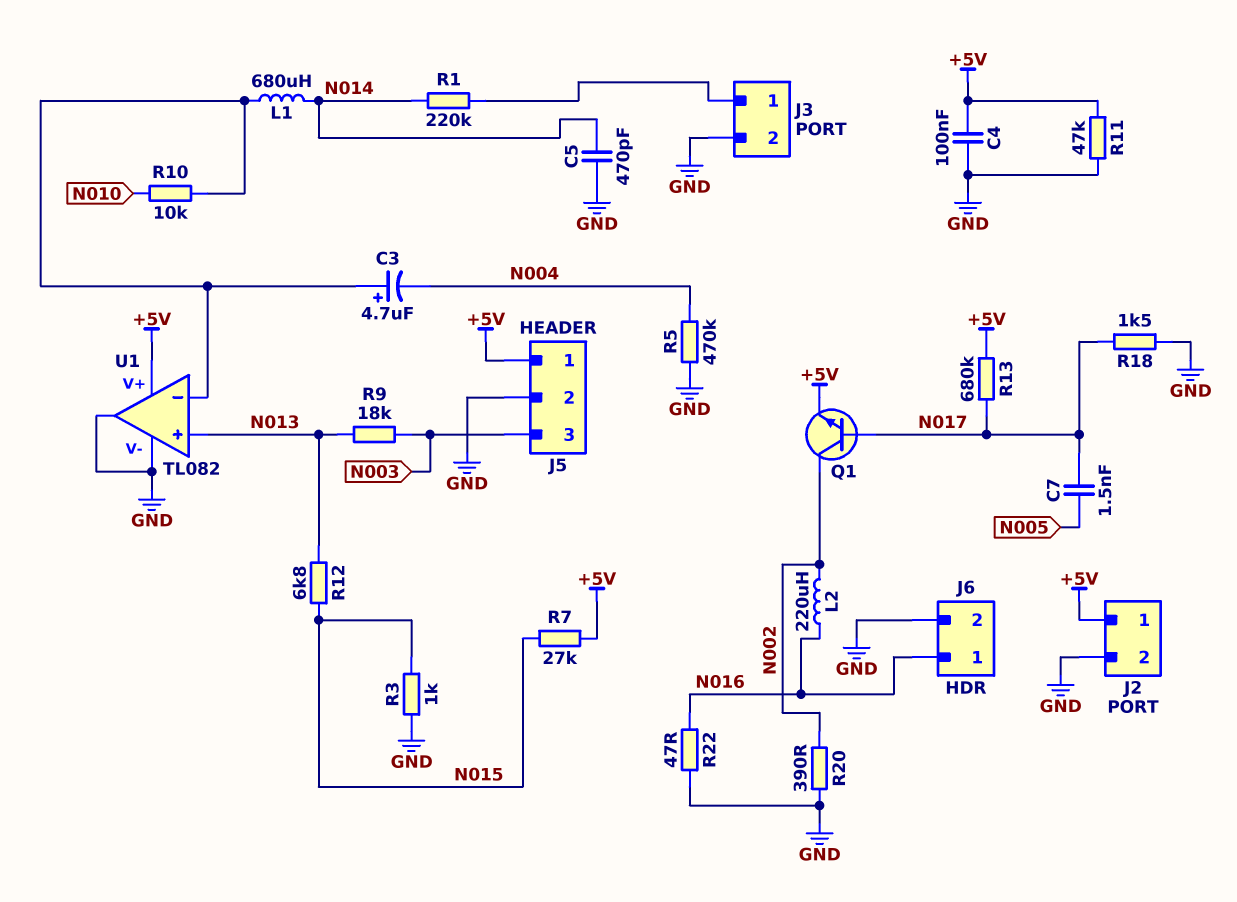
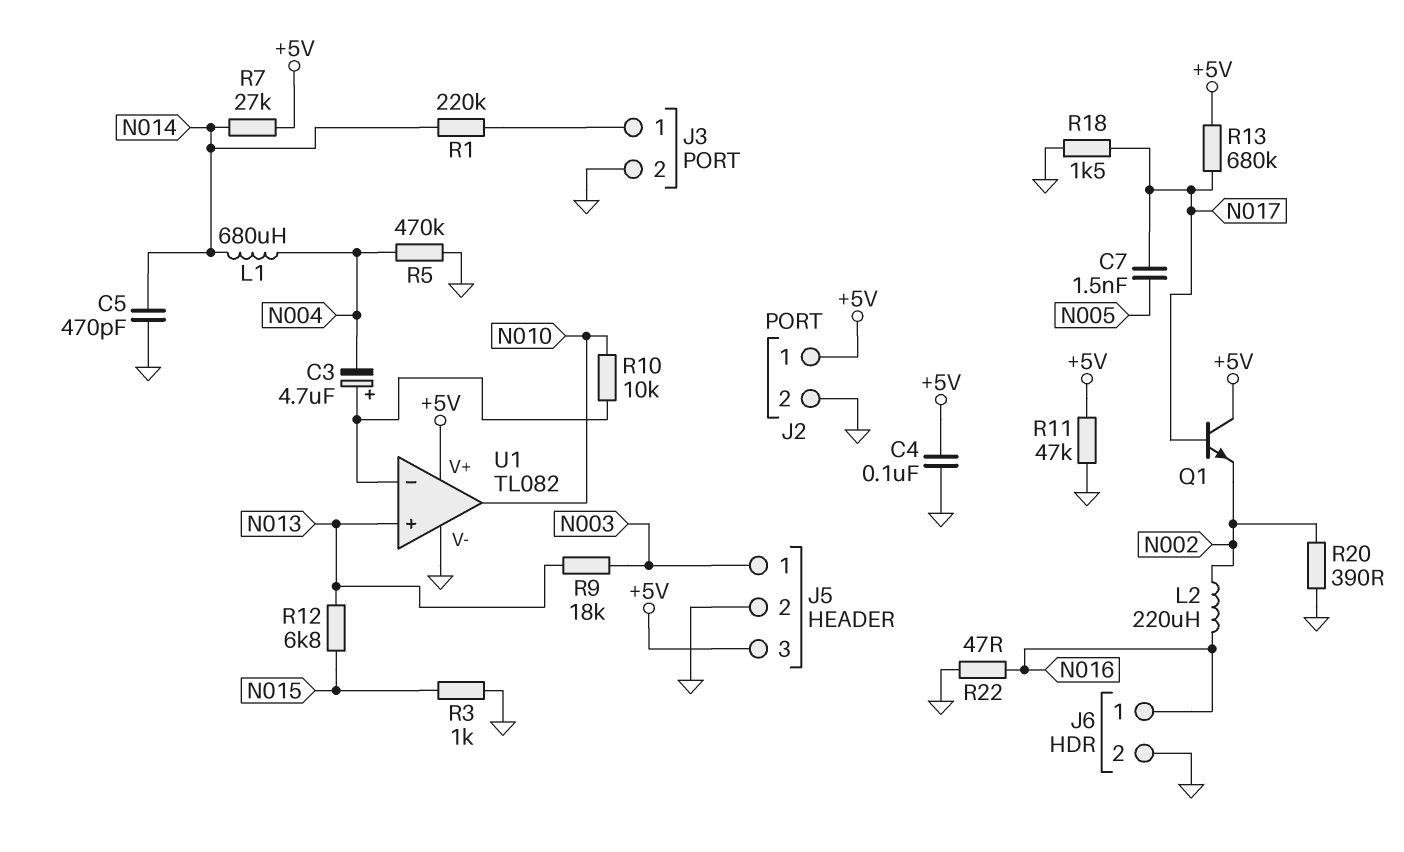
J5 pin 1: +5V -> N003
J5 pin 3: N003 -> +5V
L1: 680uH (N014, U1/in-) -> 680uH (N004, N014)
Q1: NPN (B N017, C N002, E +5V) -> NPN (B N017, C +5V, E N002)
R7: 27k (+5V, N015) -> 27k (+5V, N014)
U1 pin out: GND -> N010

